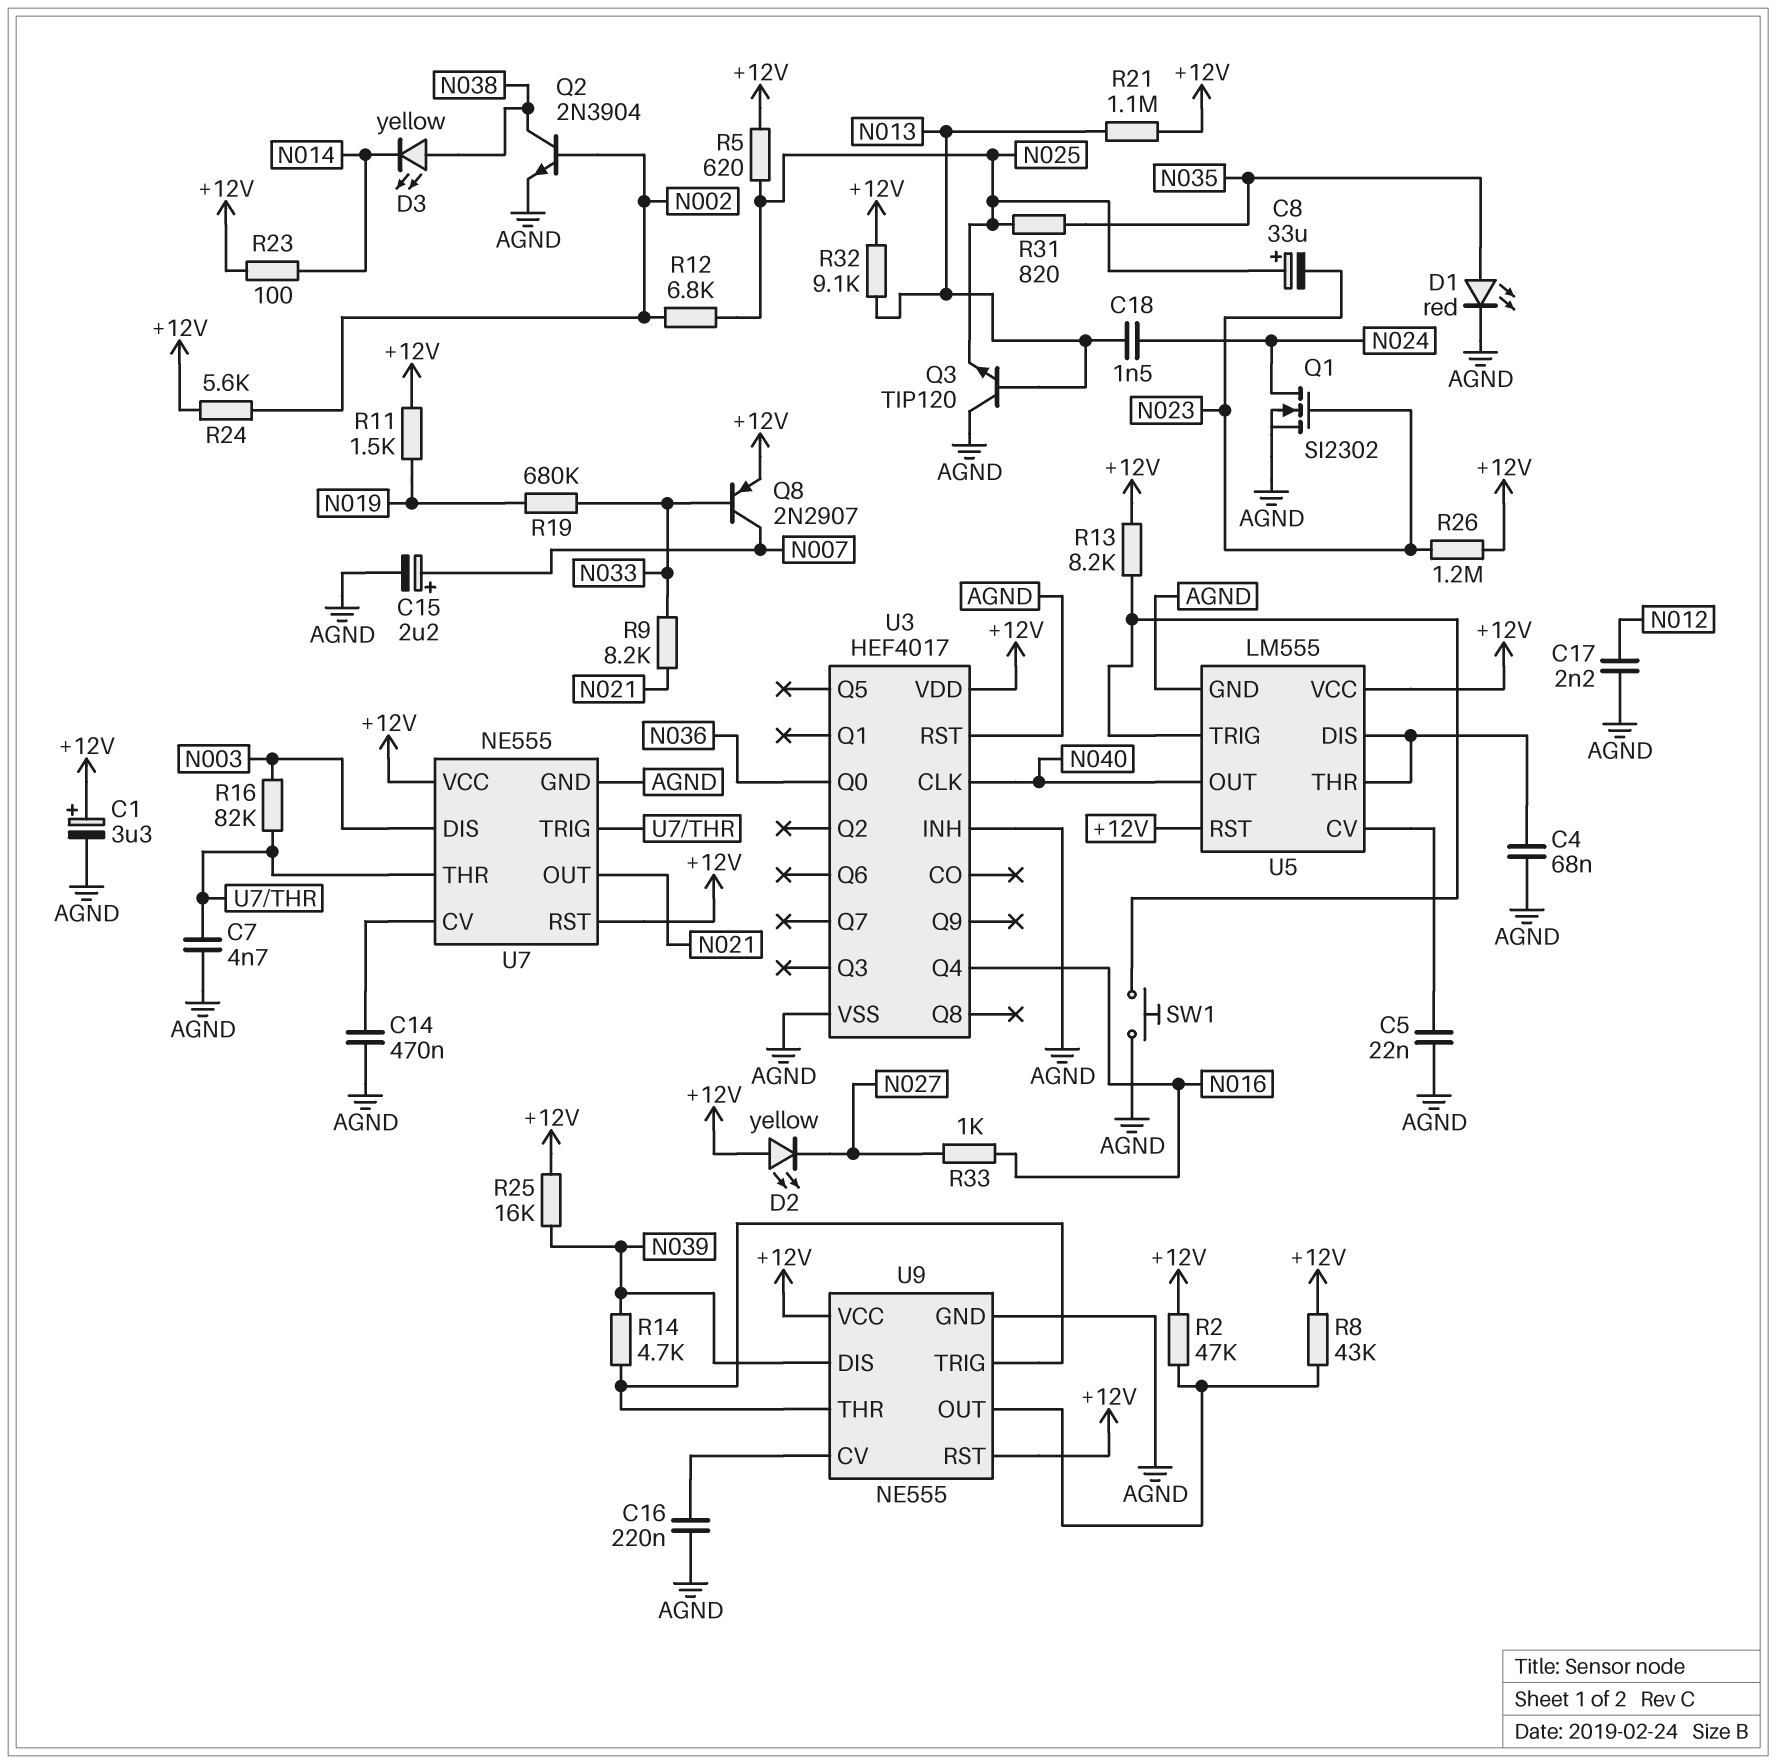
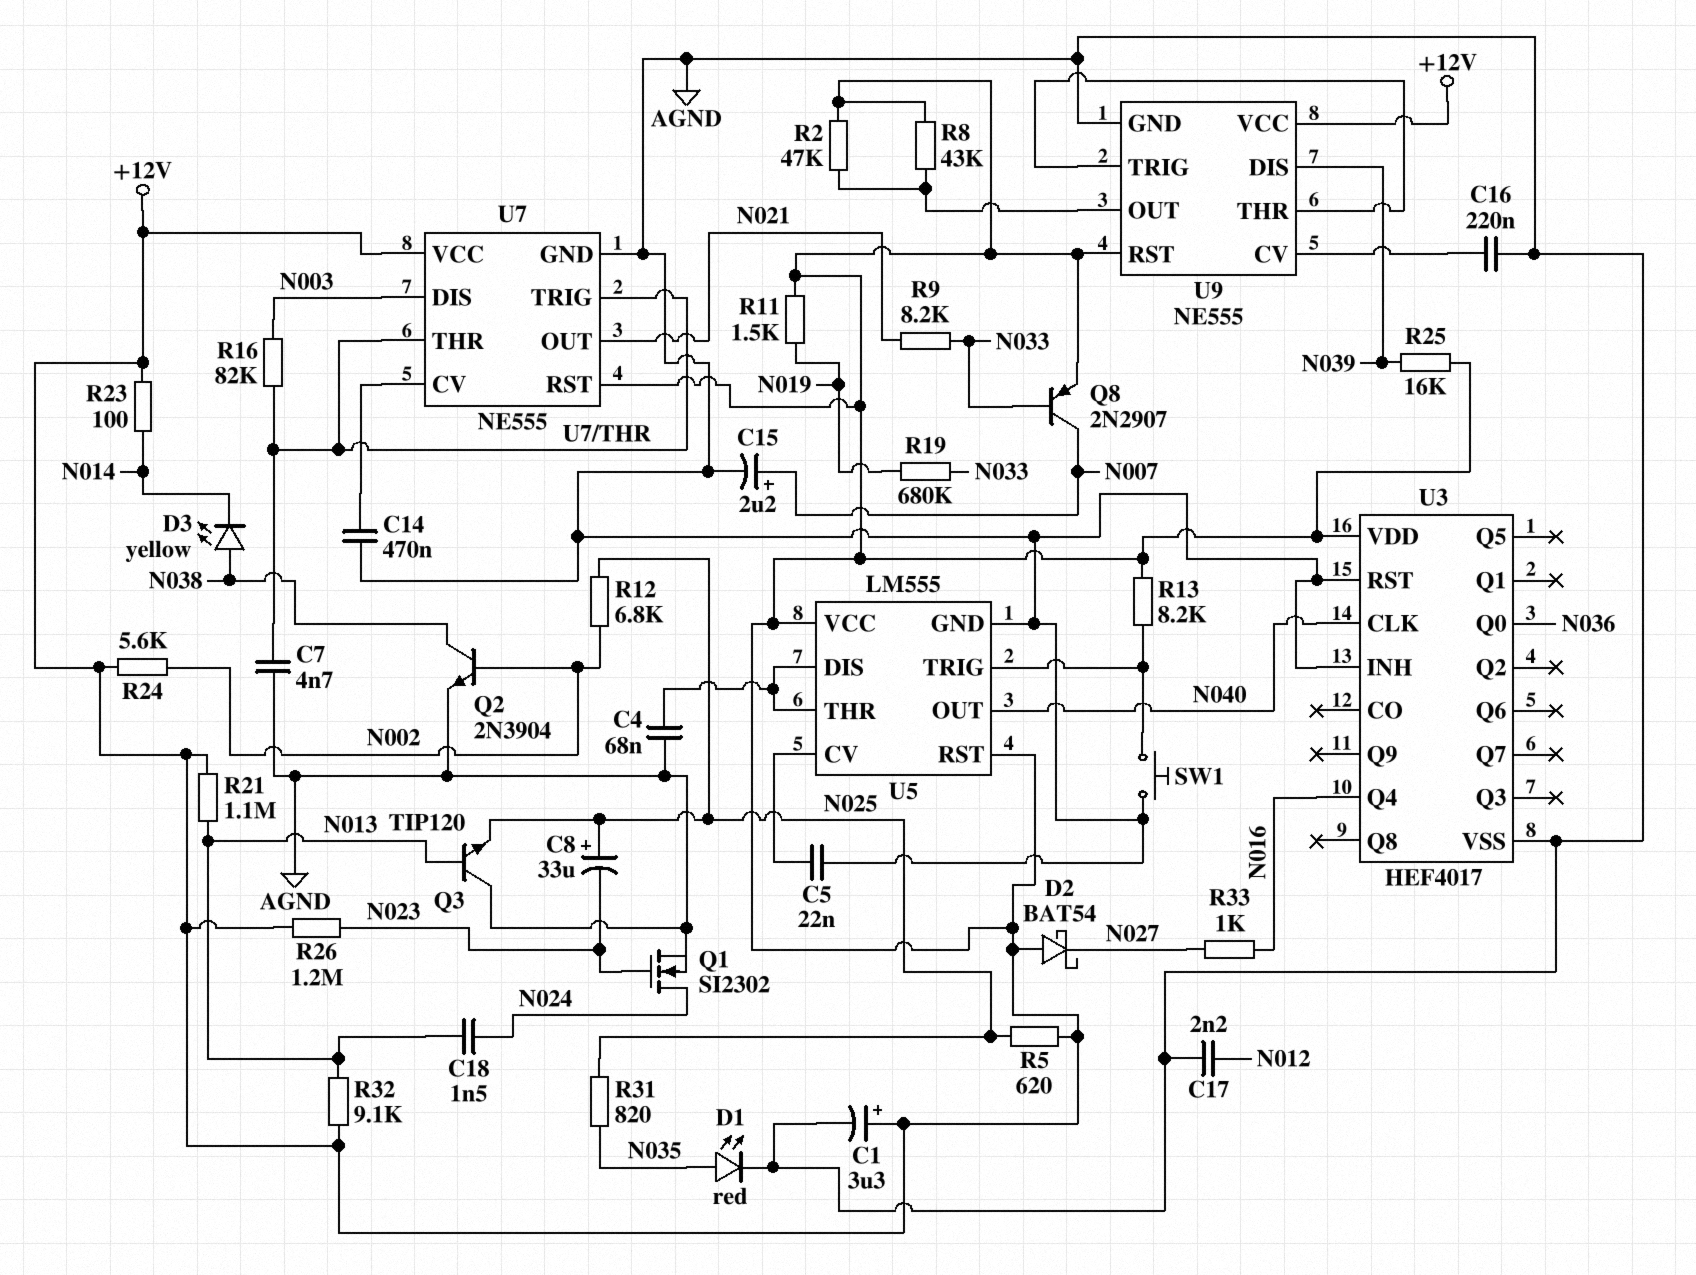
D2: LED yellow (A +12V, K N027) -> schottky BAT54 (A +12V, K N027)
R14: 4.7k (N039, U9/THR) -> none

